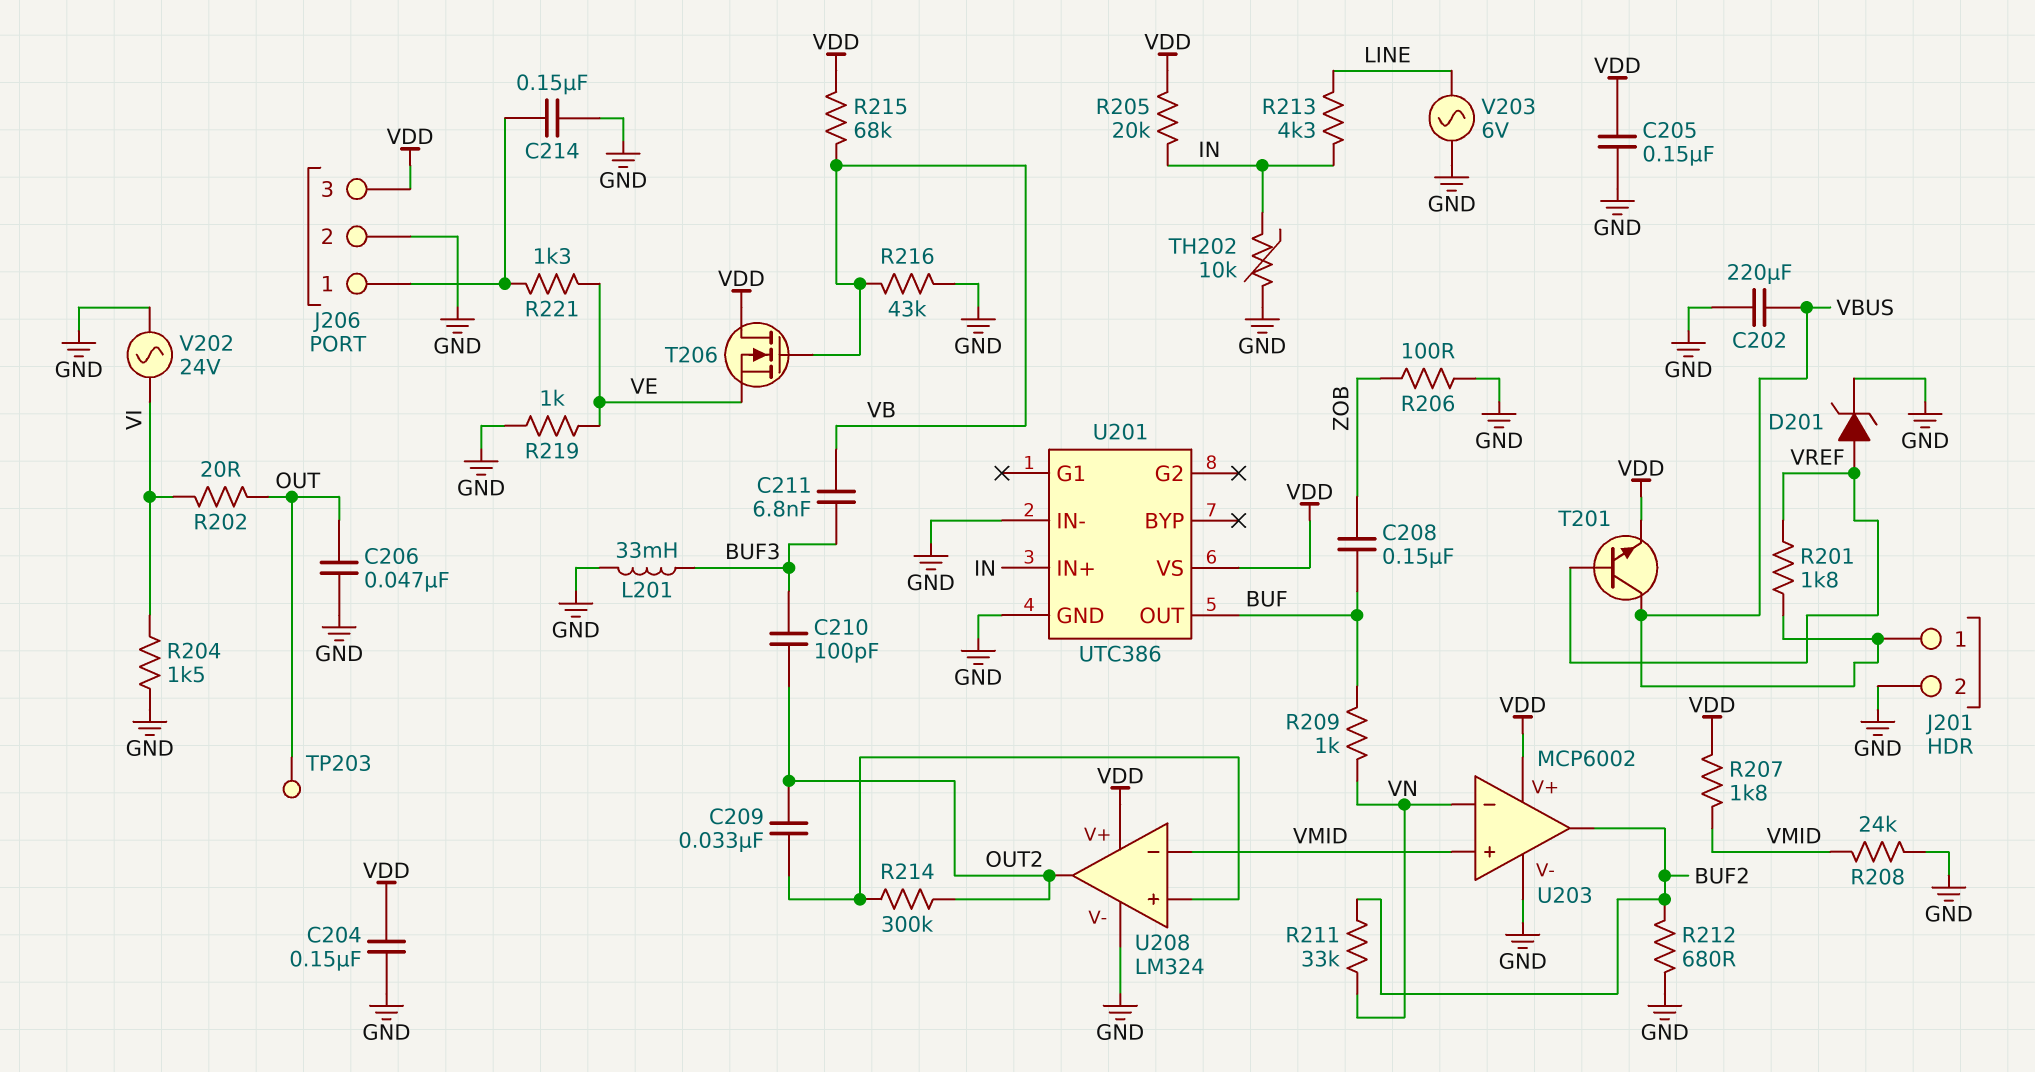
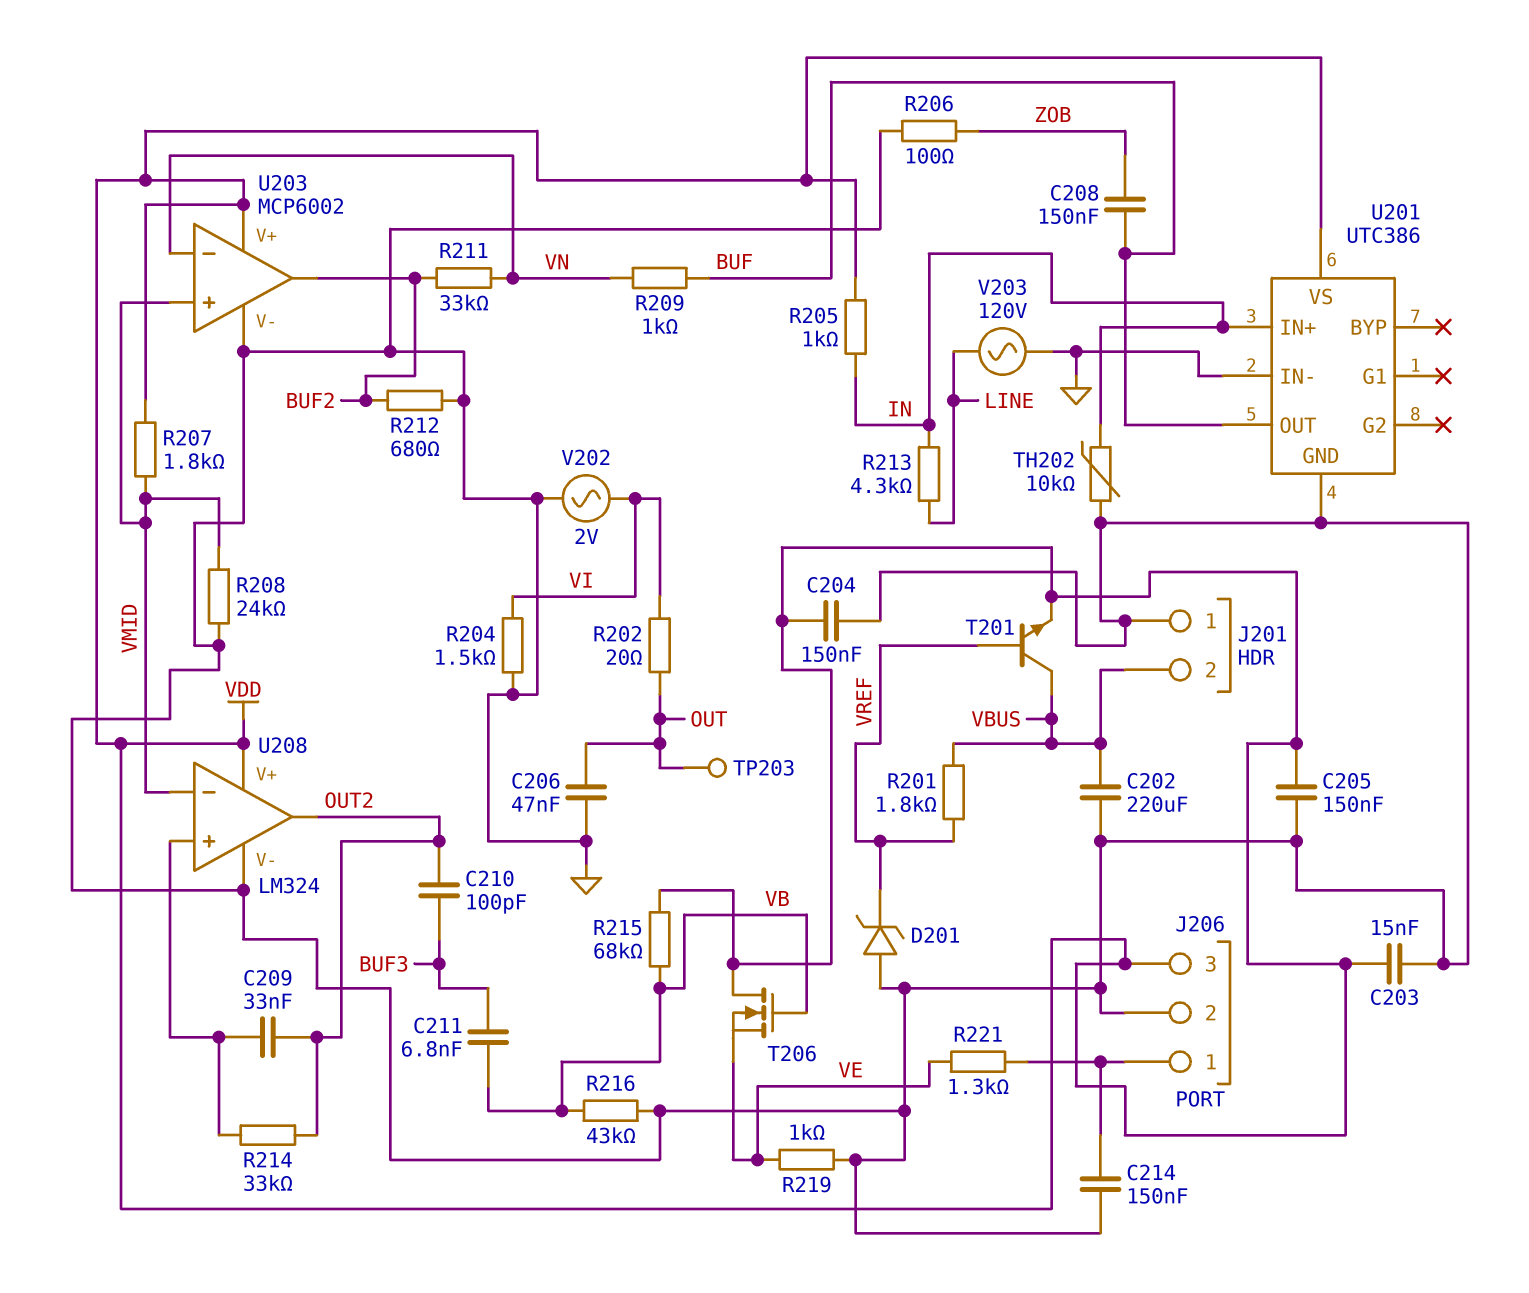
C203: none -> 15nF (GND, VDD)
D201: zener (A VREF, K GND) -> zener (A GND, K VREF)
J201 pin 1: VBUS -> GND
J201 pin 2: GND -> VBUS
L201: 33mH (BUF3, GND) -> none
R205: 20k (IN, VDD) -> 1k (IN, VDD)
R214: 300k (OUT2, U208/in+) -> 33k (OUT2, U208/in+)
V202: AC 24V (GND, VI) -> AC 2V (GND, VI)
V203: AC 6V (GND, LINE) -> AC 120V (GND, LINE)

